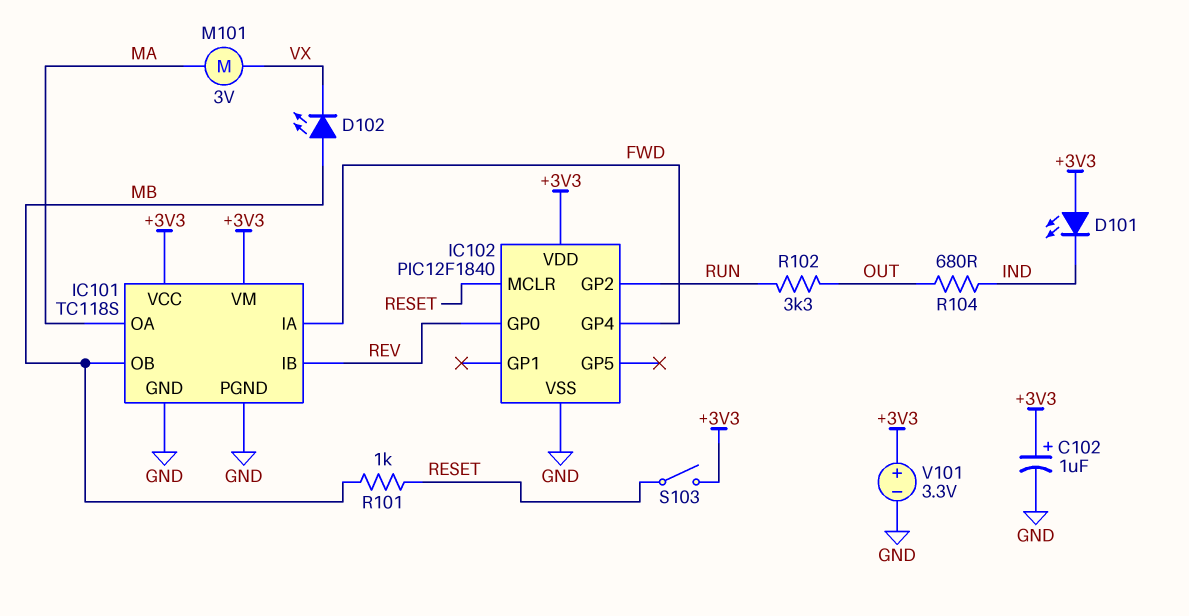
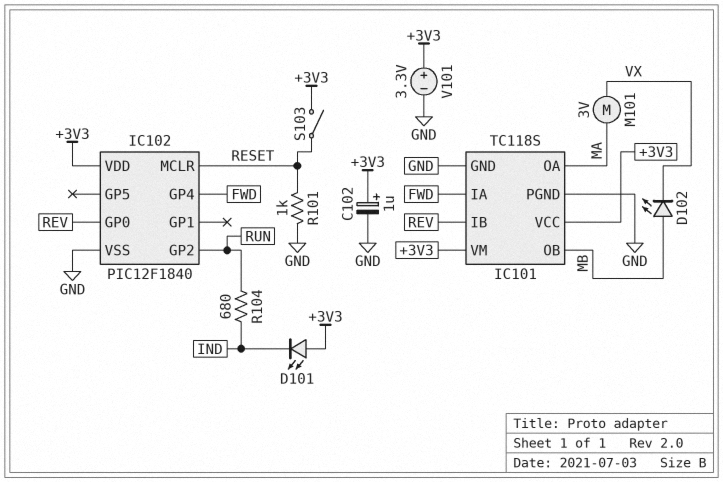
R101: 1k (MB, RESET) -> 1k (GND, RESET)
R102: 3.3k (OUT, RUN) -> none
R104: 680 (IND, OUT) -> 680 (IND, RUN)

